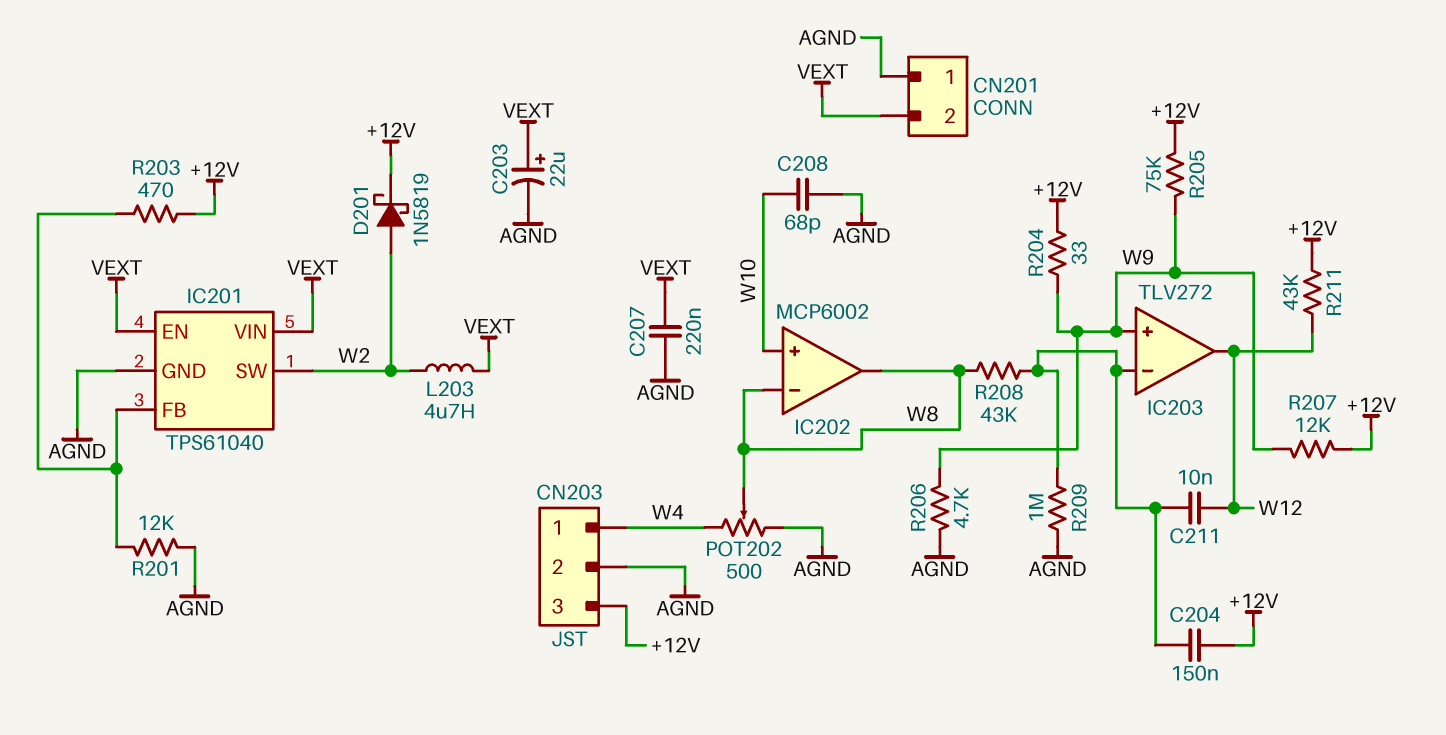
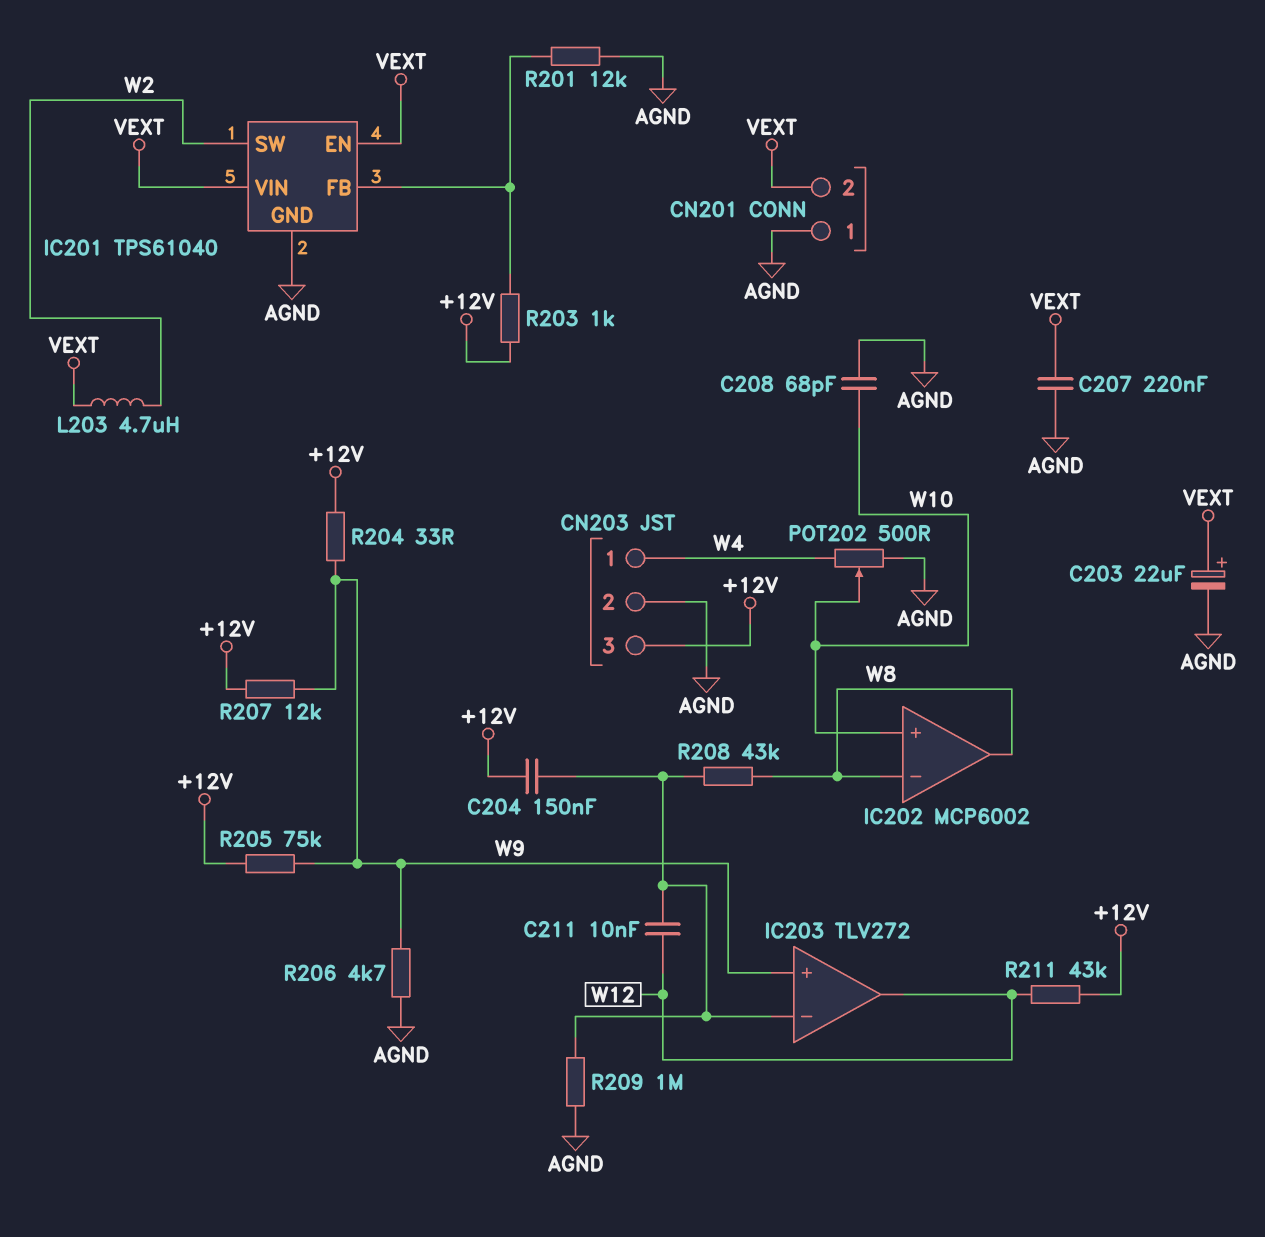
D201: schottky 1N5819 (A W2, K +12V) -> none
POT202: 500 (AGND, W4, wiper W8) -> 500 (AGND, W4, wiper W10)
R203: 470 (+12V, IC201/FB) -> 1k (+12V, IC201/FB)

